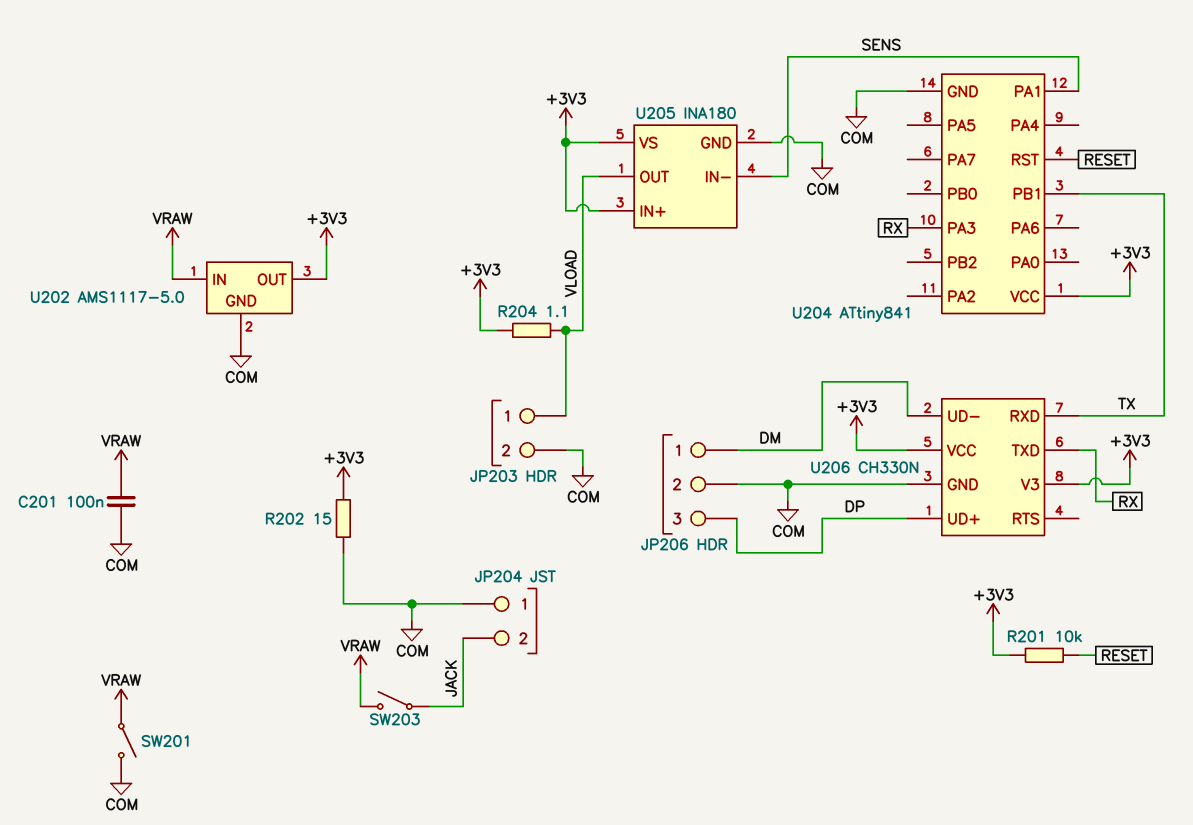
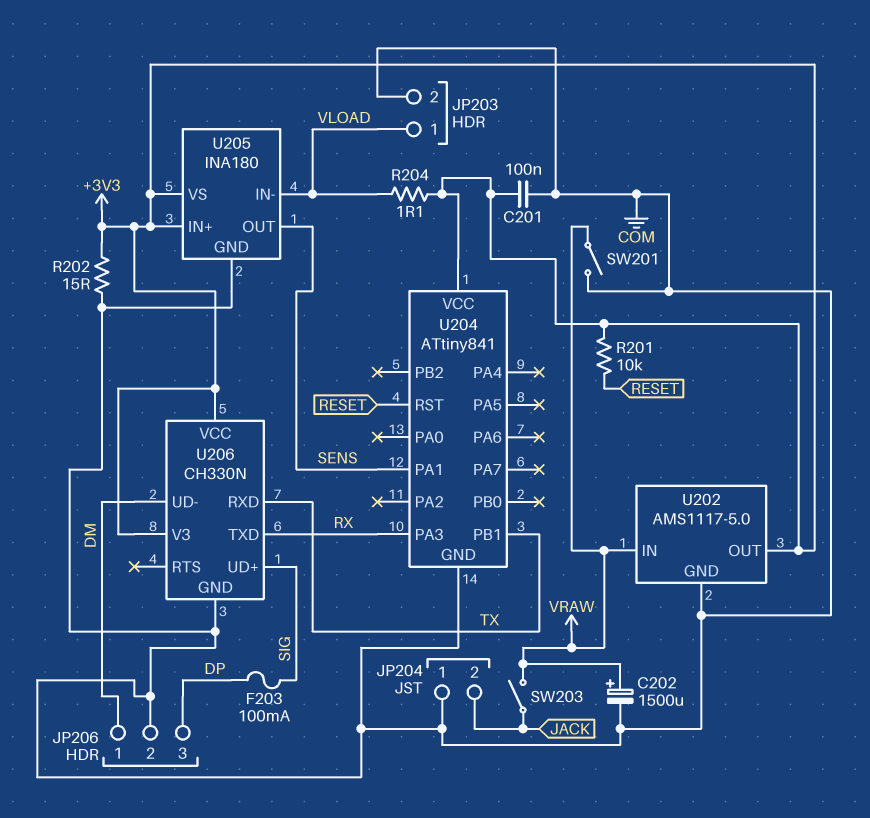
C201: 100nF (COM, VRAW) -> 100nF (+3V3, COM)
C202: none -> 1500uF (plus VRAW, minus COM)
F203: none -> 100mA (DP, SIG)
U205 pin IN-: SENS -> VLOAD
U205 pin OUT: VLOAD -> SENS
U206 pin UD+: DP -> SIG

